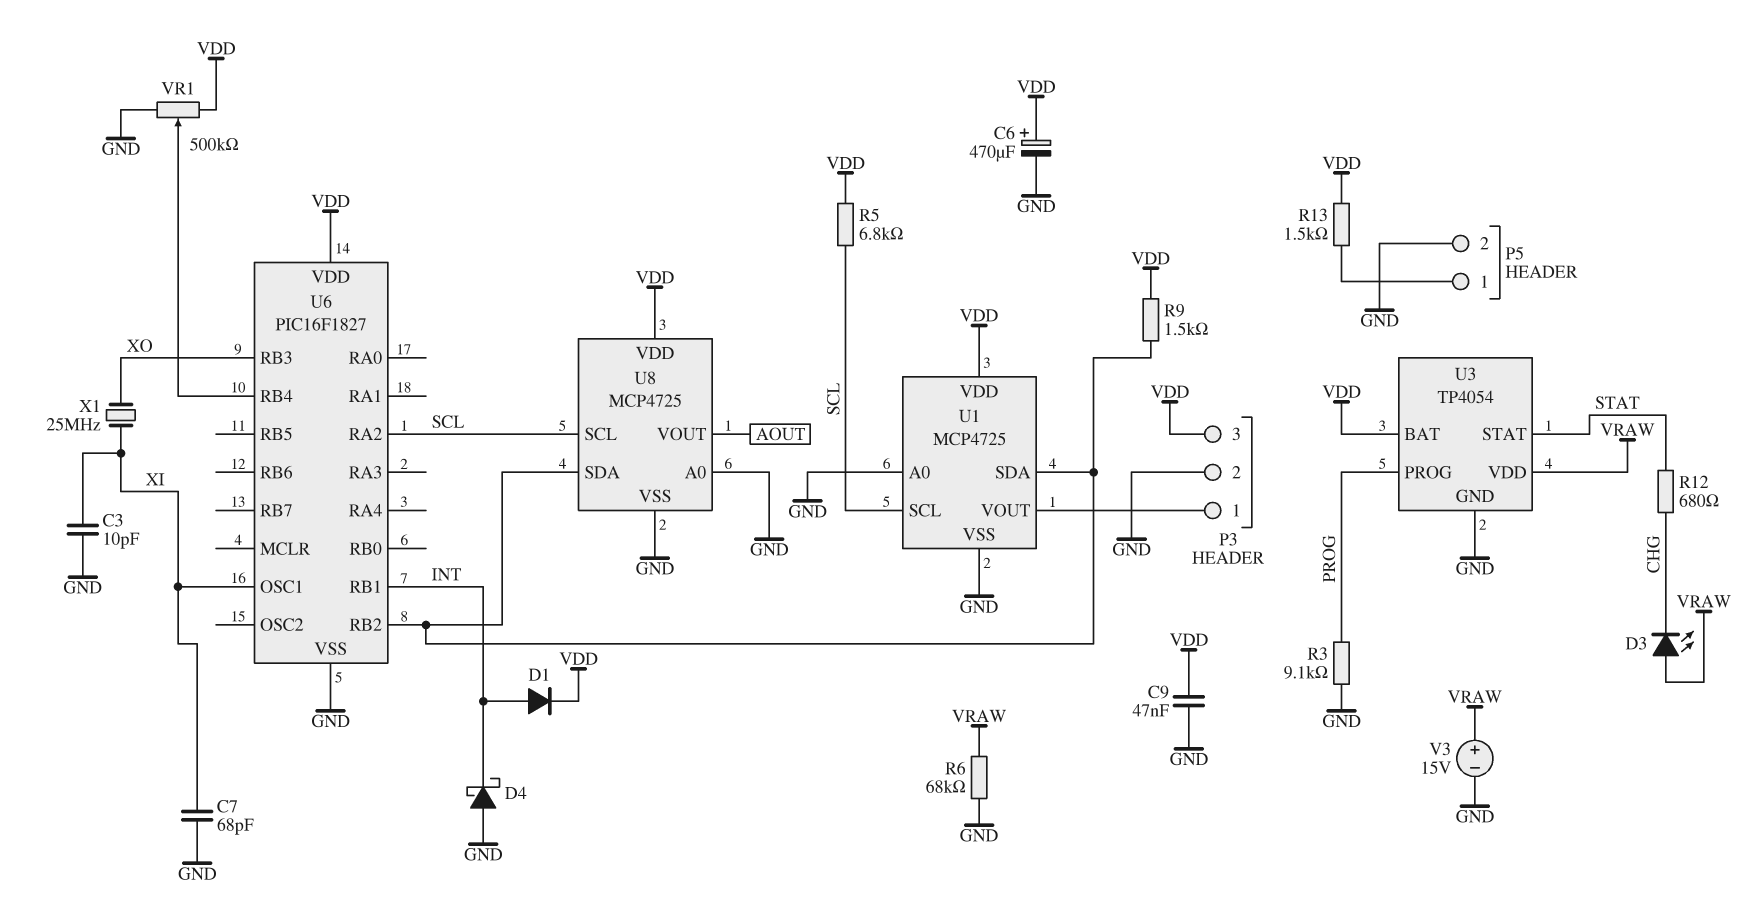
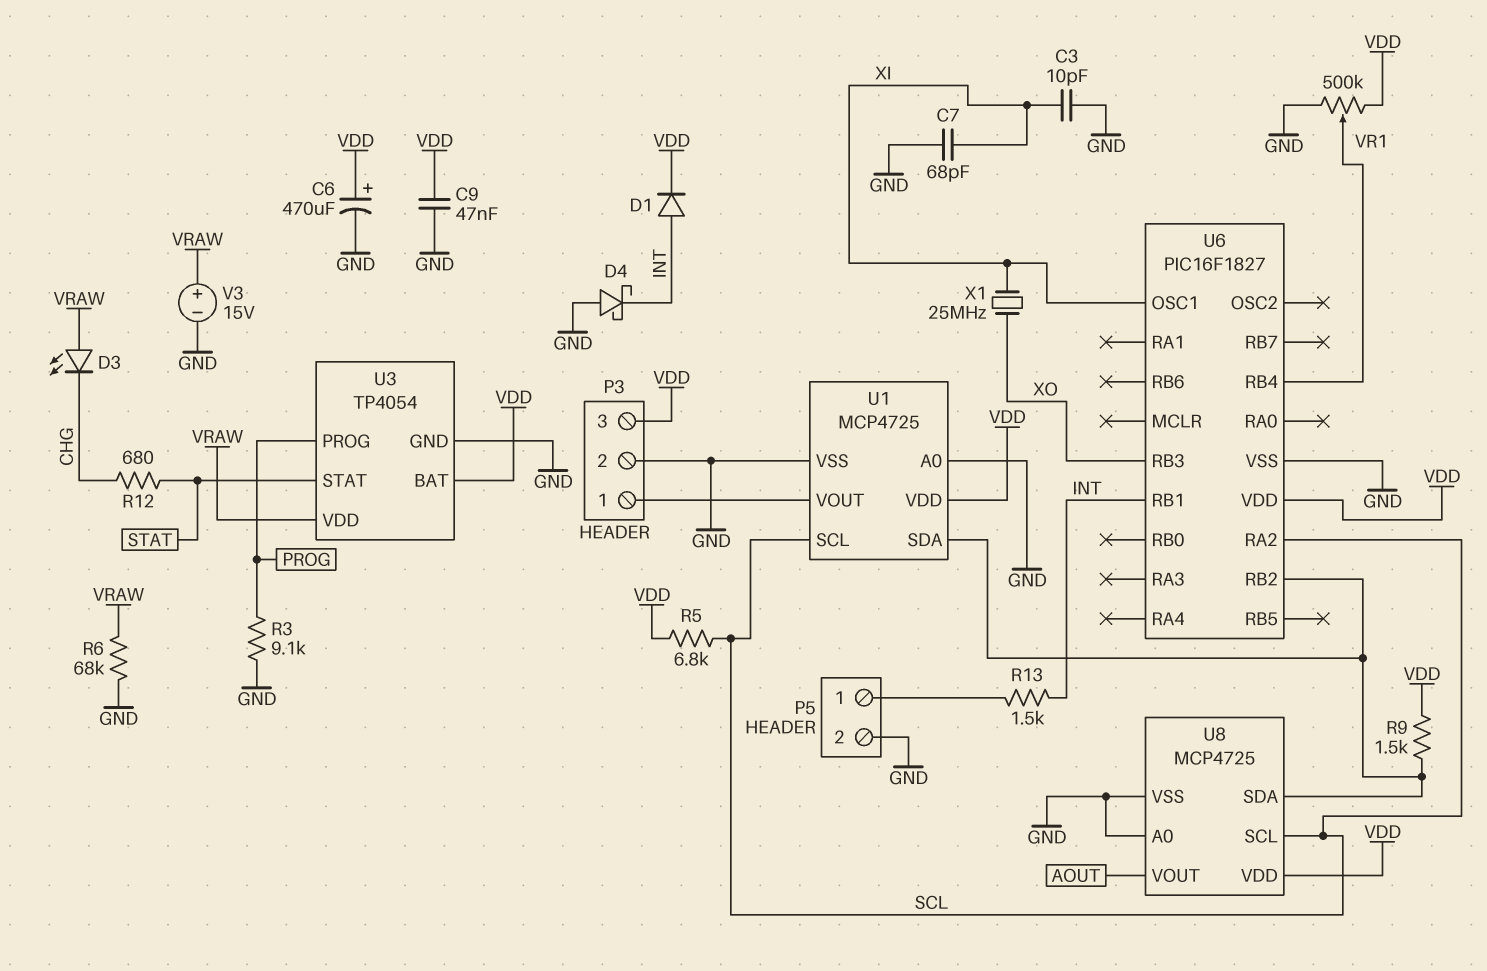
R13: 1.5k (P5/1, VDD) -> 1.5k (INT, P5/1)

